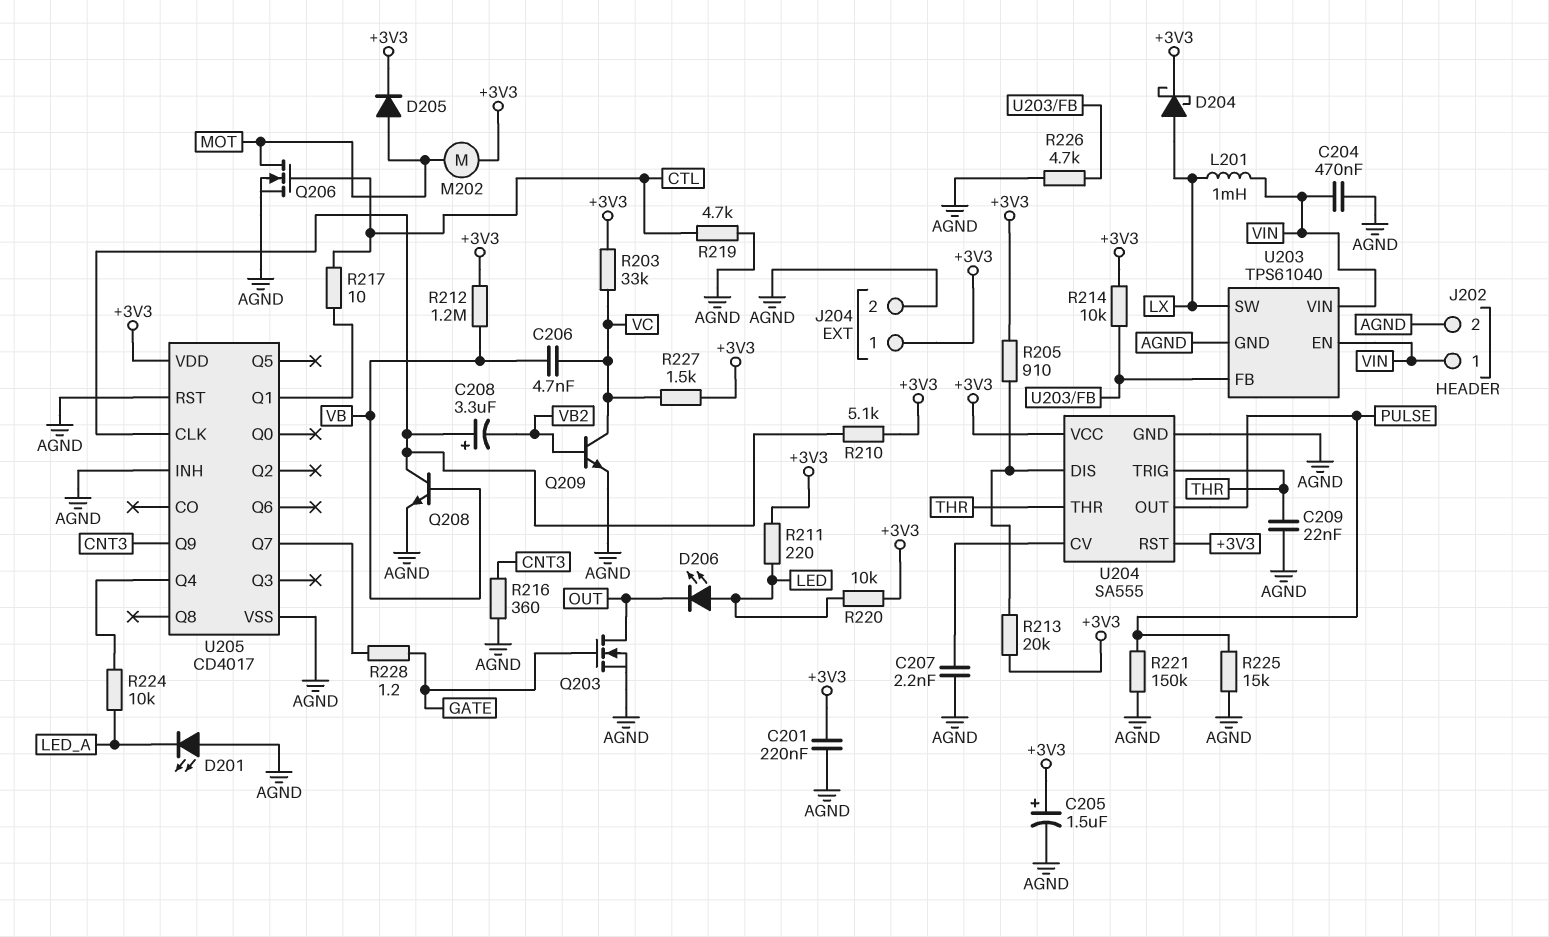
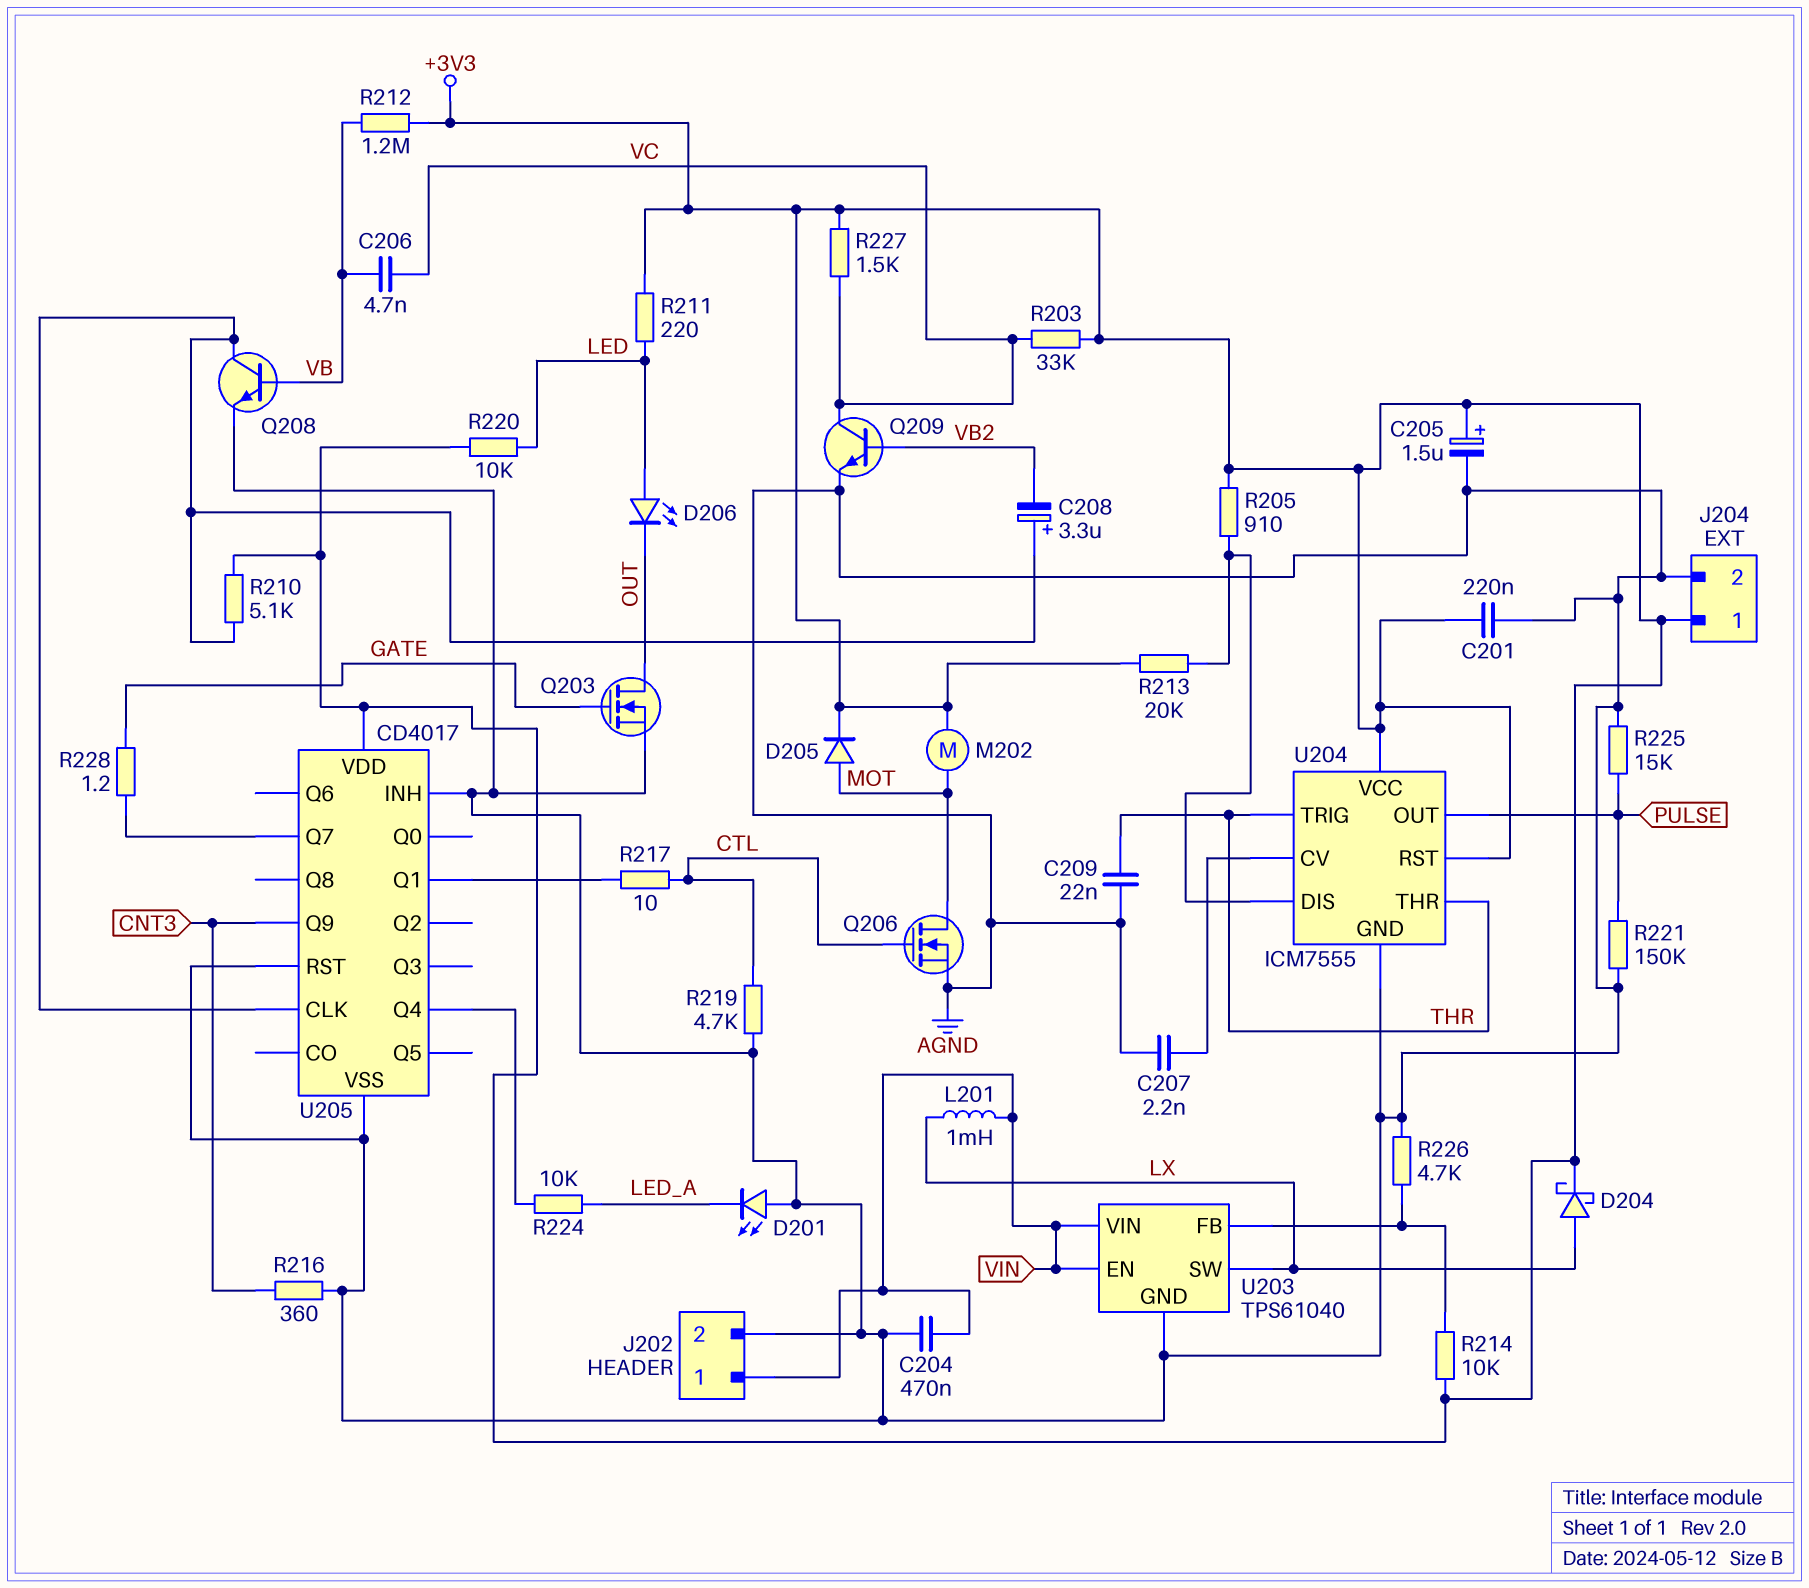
U204: SA555 -> ICM7555

